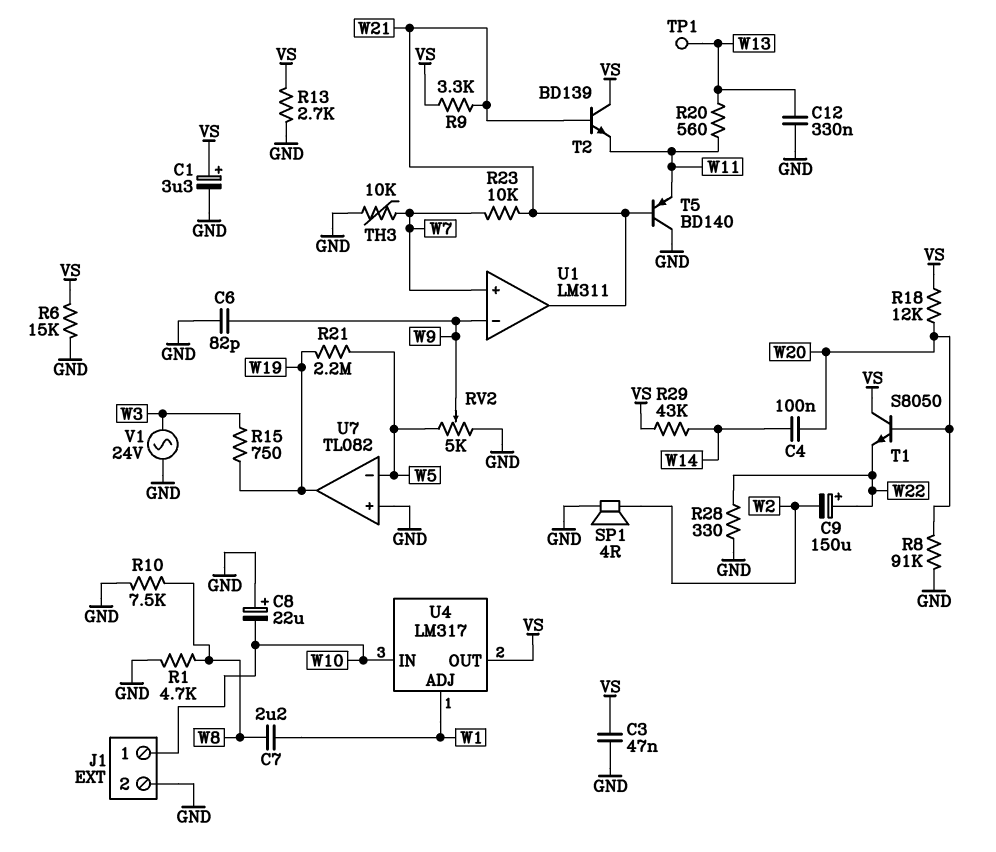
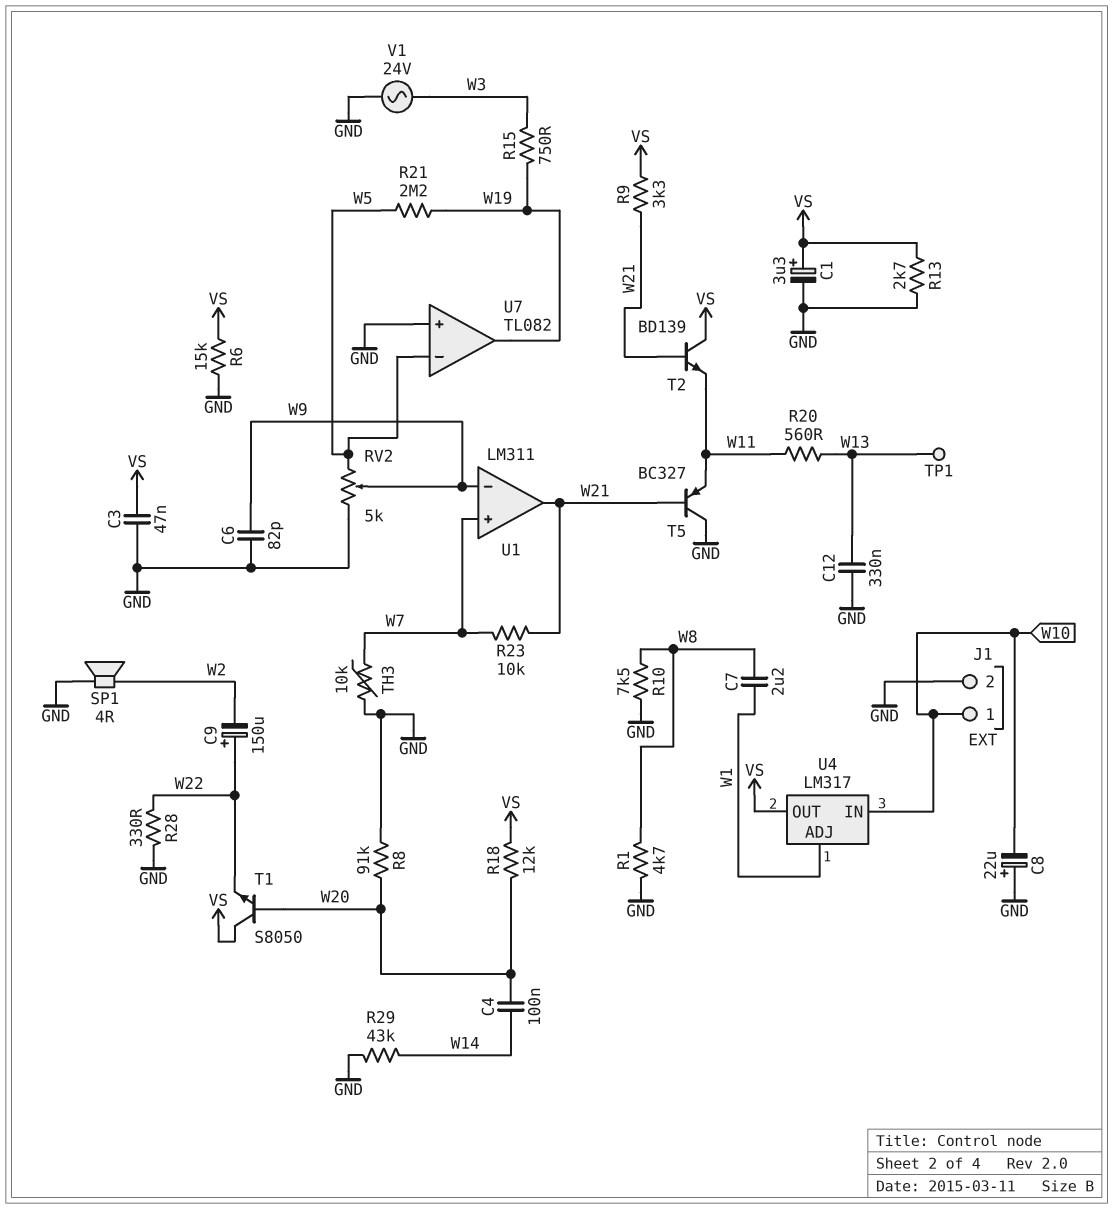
R29: 43k (VS, W14) -> 43k (GND, W14)
T5: PNP BD140 (B W21, C GND, E W11) -> PNP BC327 (B W21, C GND, E W11)

